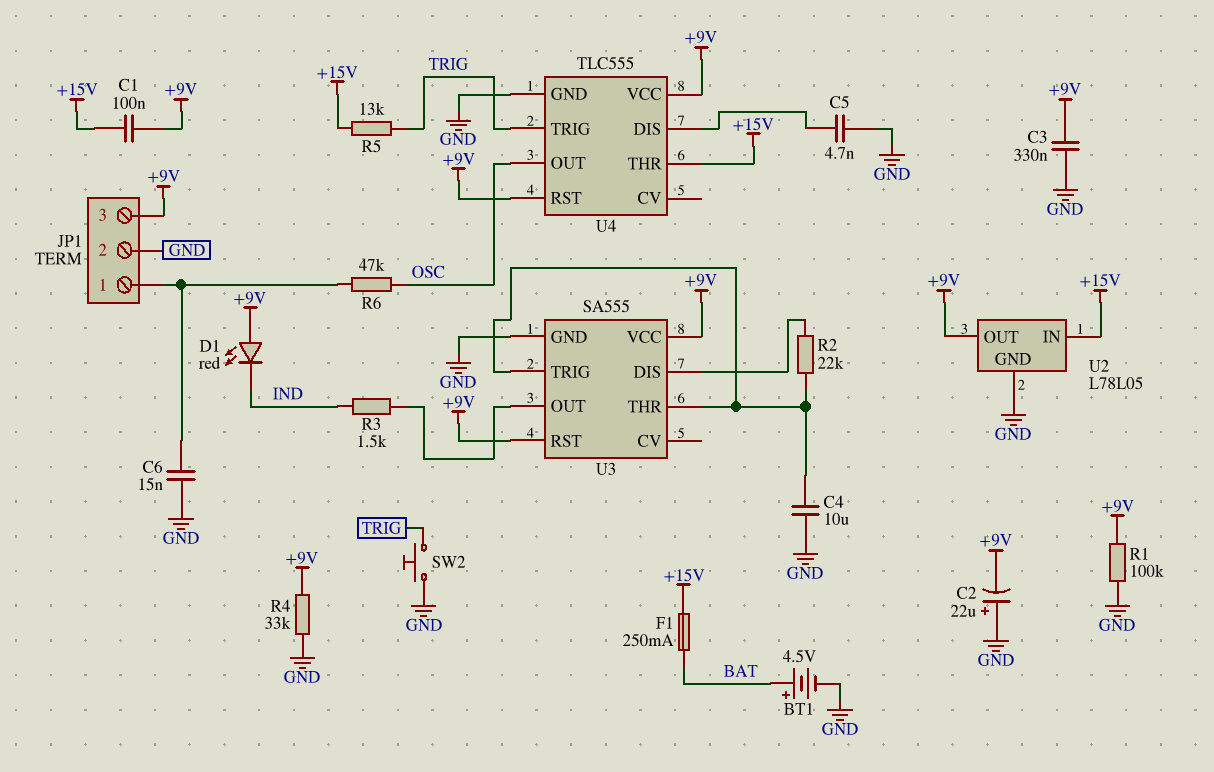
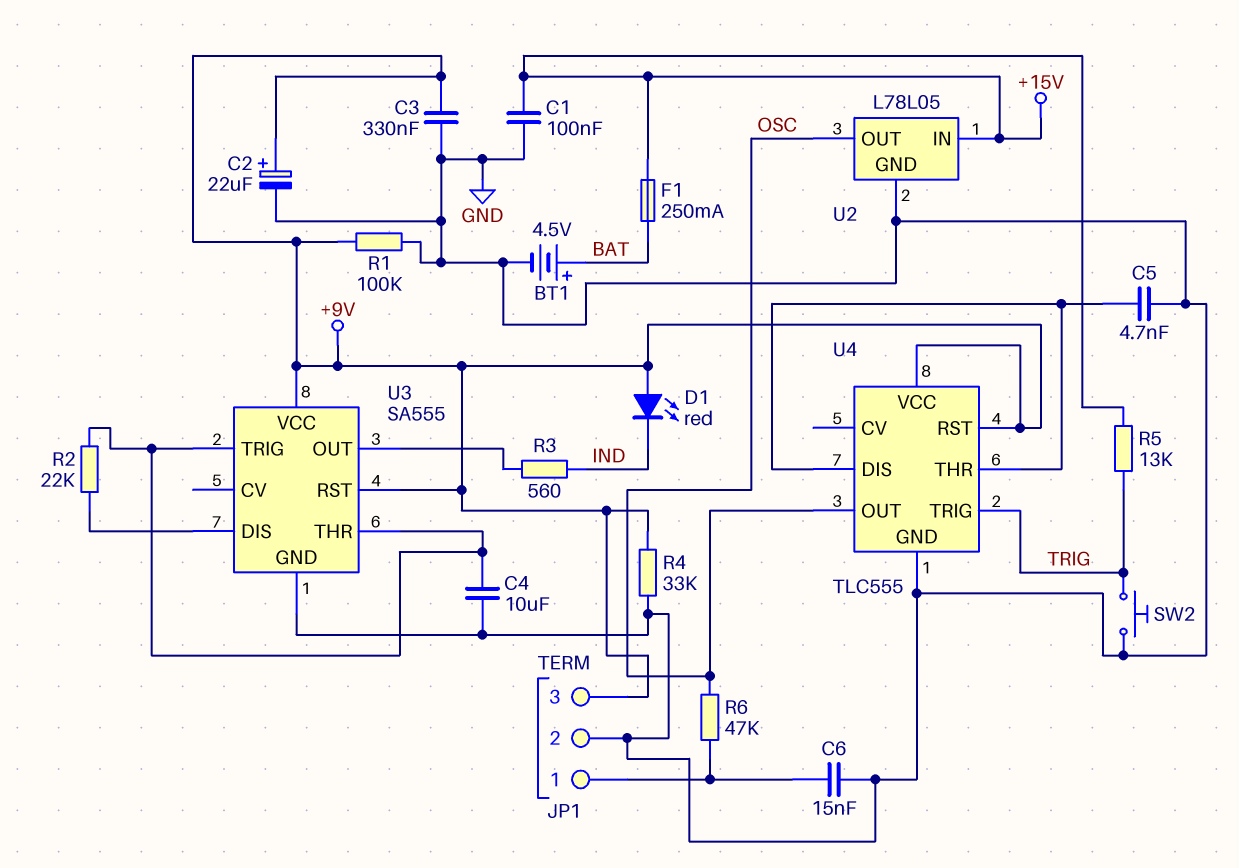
C1: 100nF (+9V, +15V) -> 100nF (+15V, GND)
C2: 22uF (plus GND, minus +9V) -> 22uF (plus +9V, minus GND)
R3: 1.5k (IND, U3/OUT) -> 560 (IND, U3/OUT)
U2 pin OUT: +9V -> OSC
U4 pin THR: +15V -> U4/DIS

